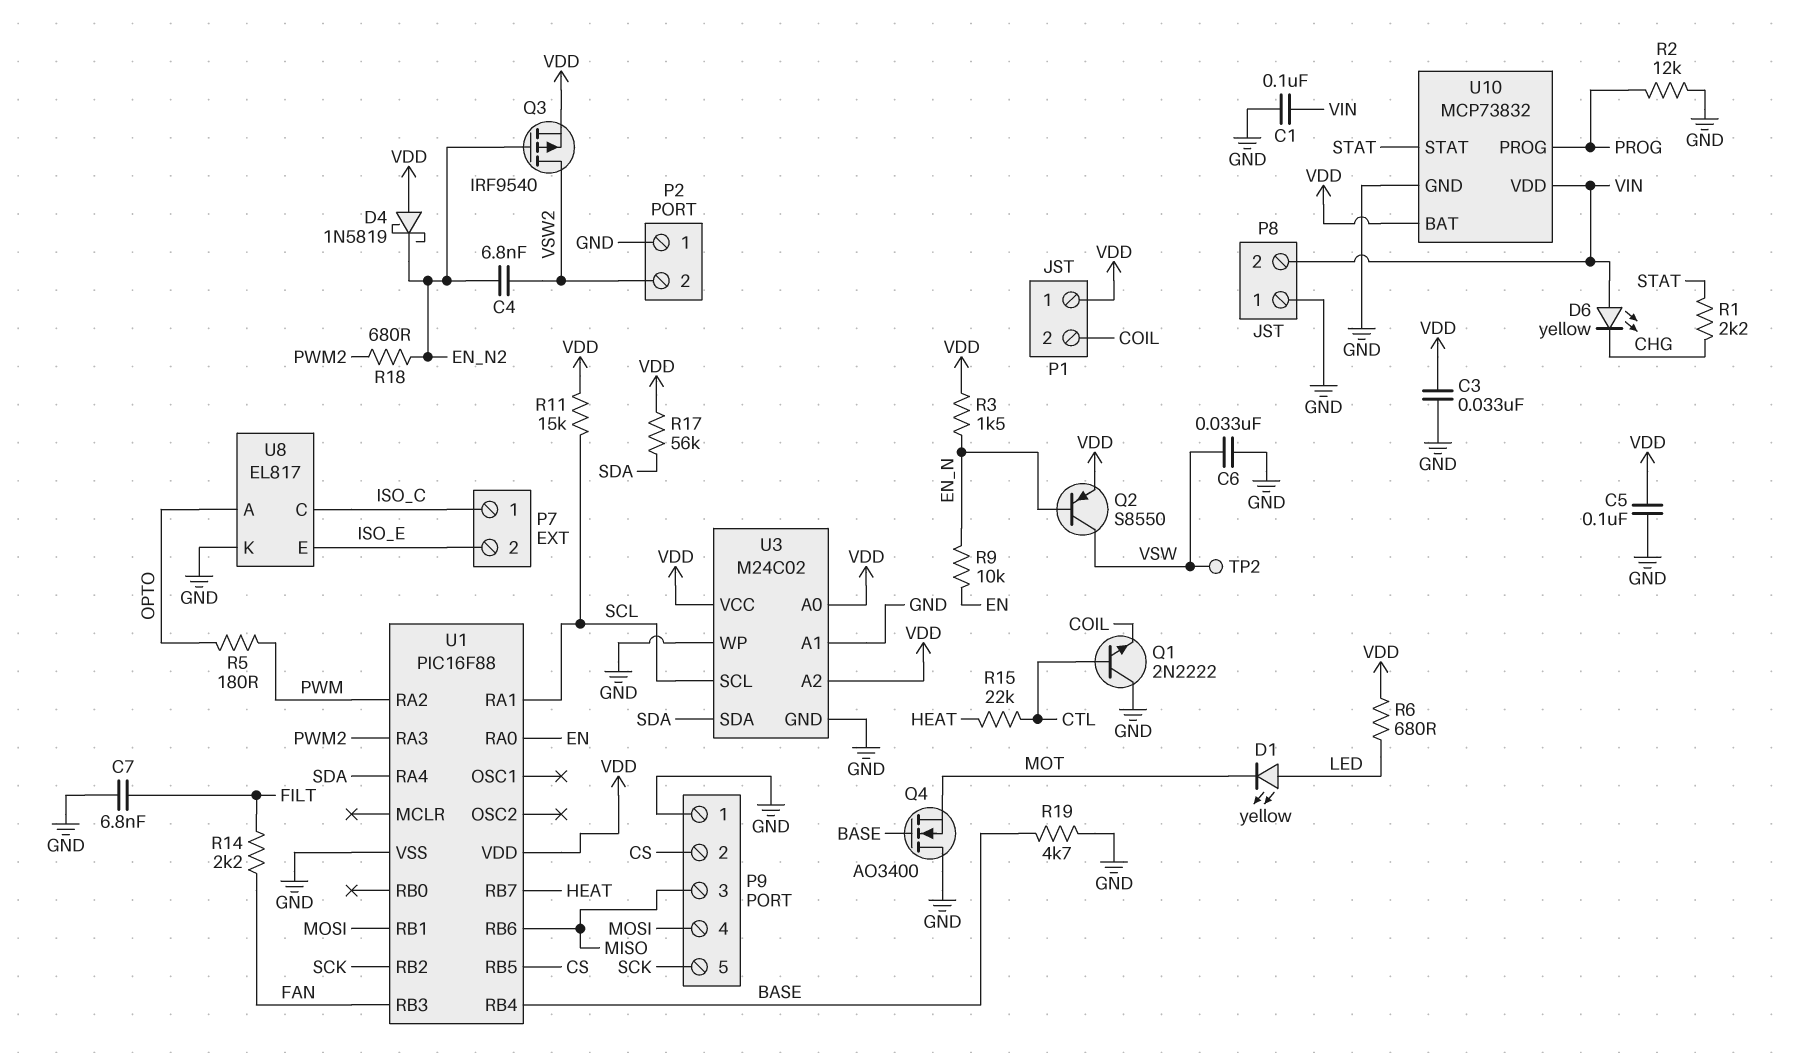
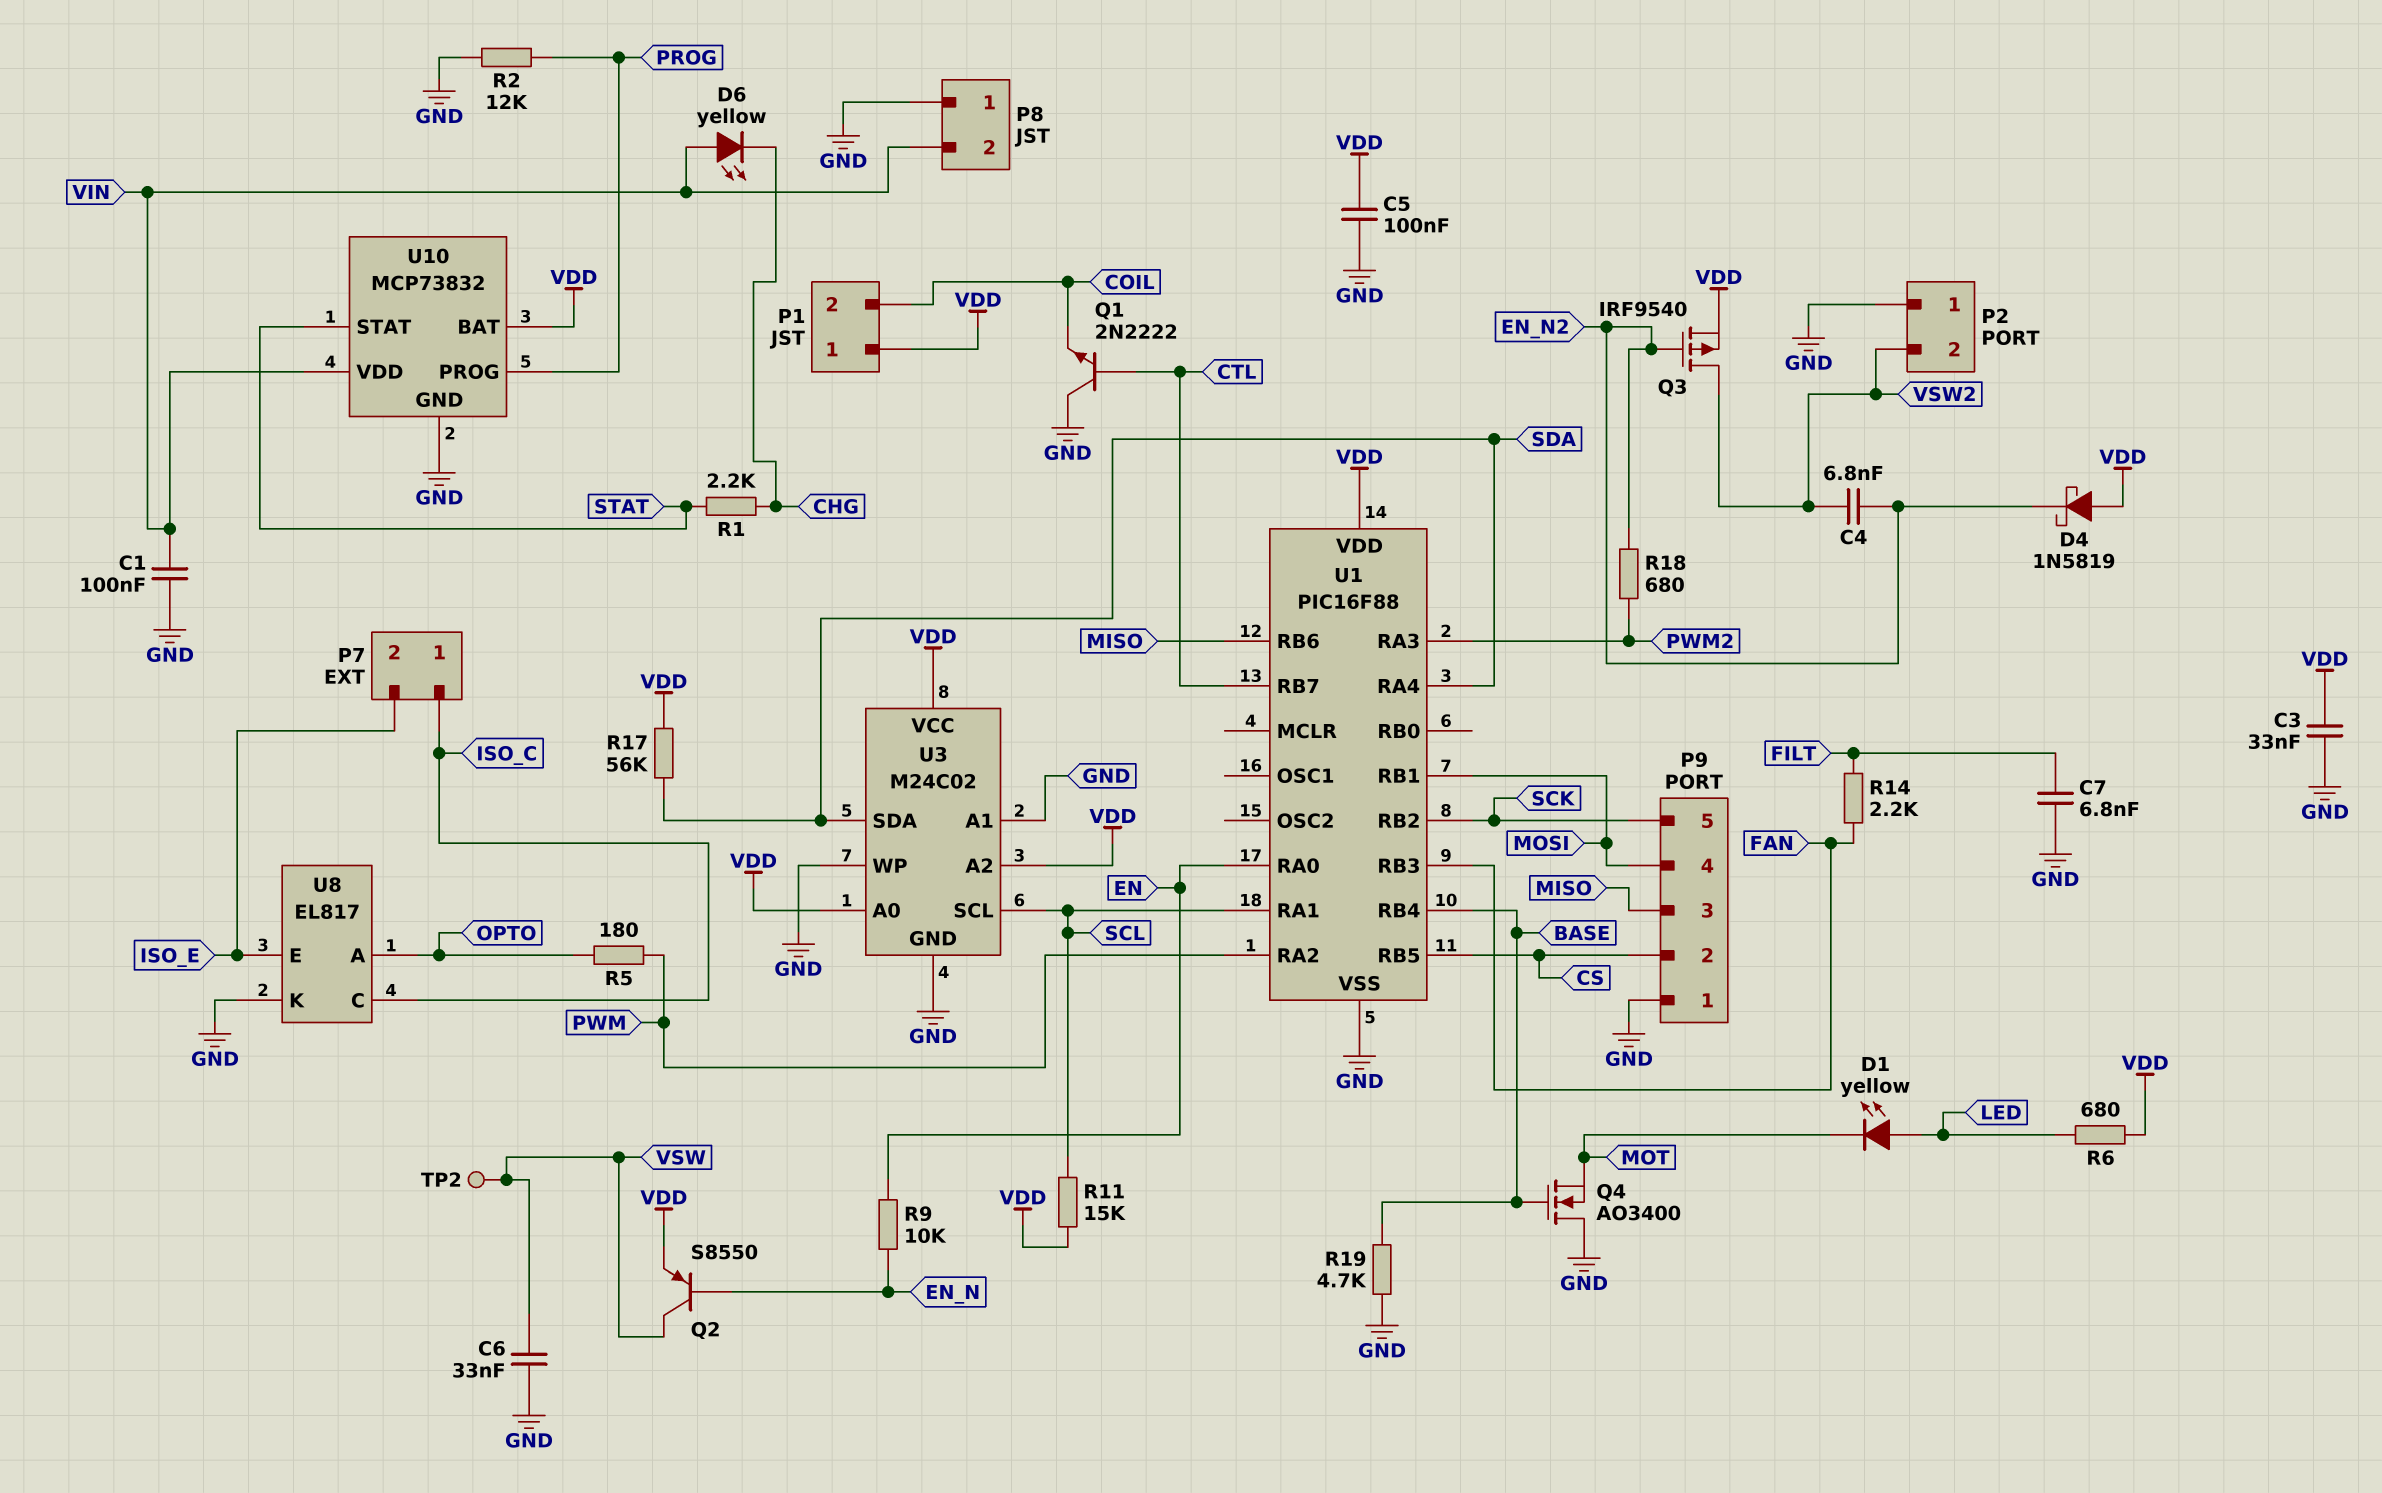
R3: 1.5k (EN_N, VDD) -> none
R15: 22k (CTL, HEAT) -> none
U1 pin RB7: HEAT -> CTL

